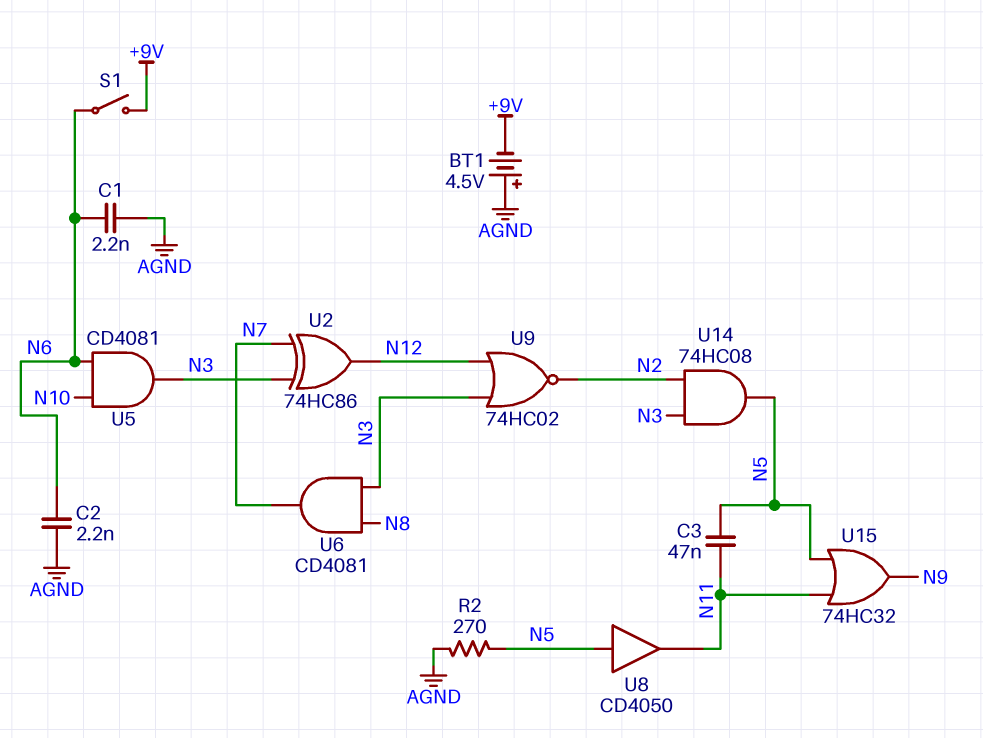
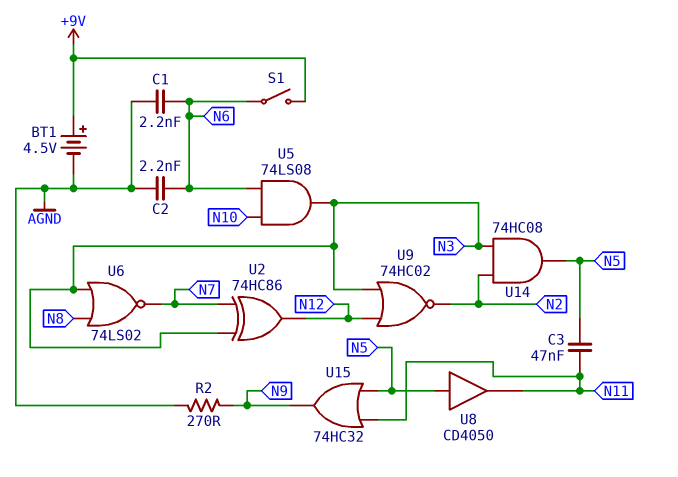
BT1: 4.5V (plus AGND, minus +9V) -> 4.5V (plus +9V, minus AGND)
R2: 270 (AGND, N5) -> 270 (AGND, N9)
U5: AND CD4081 (in N6, in N10, out N3) -> AND 74LS08 (in N6, in N10, out N3)
U6: AND CD4081 (in N3, in N8, out N7) -> NOR 74LS02 (in N3, in N8, out N7)

